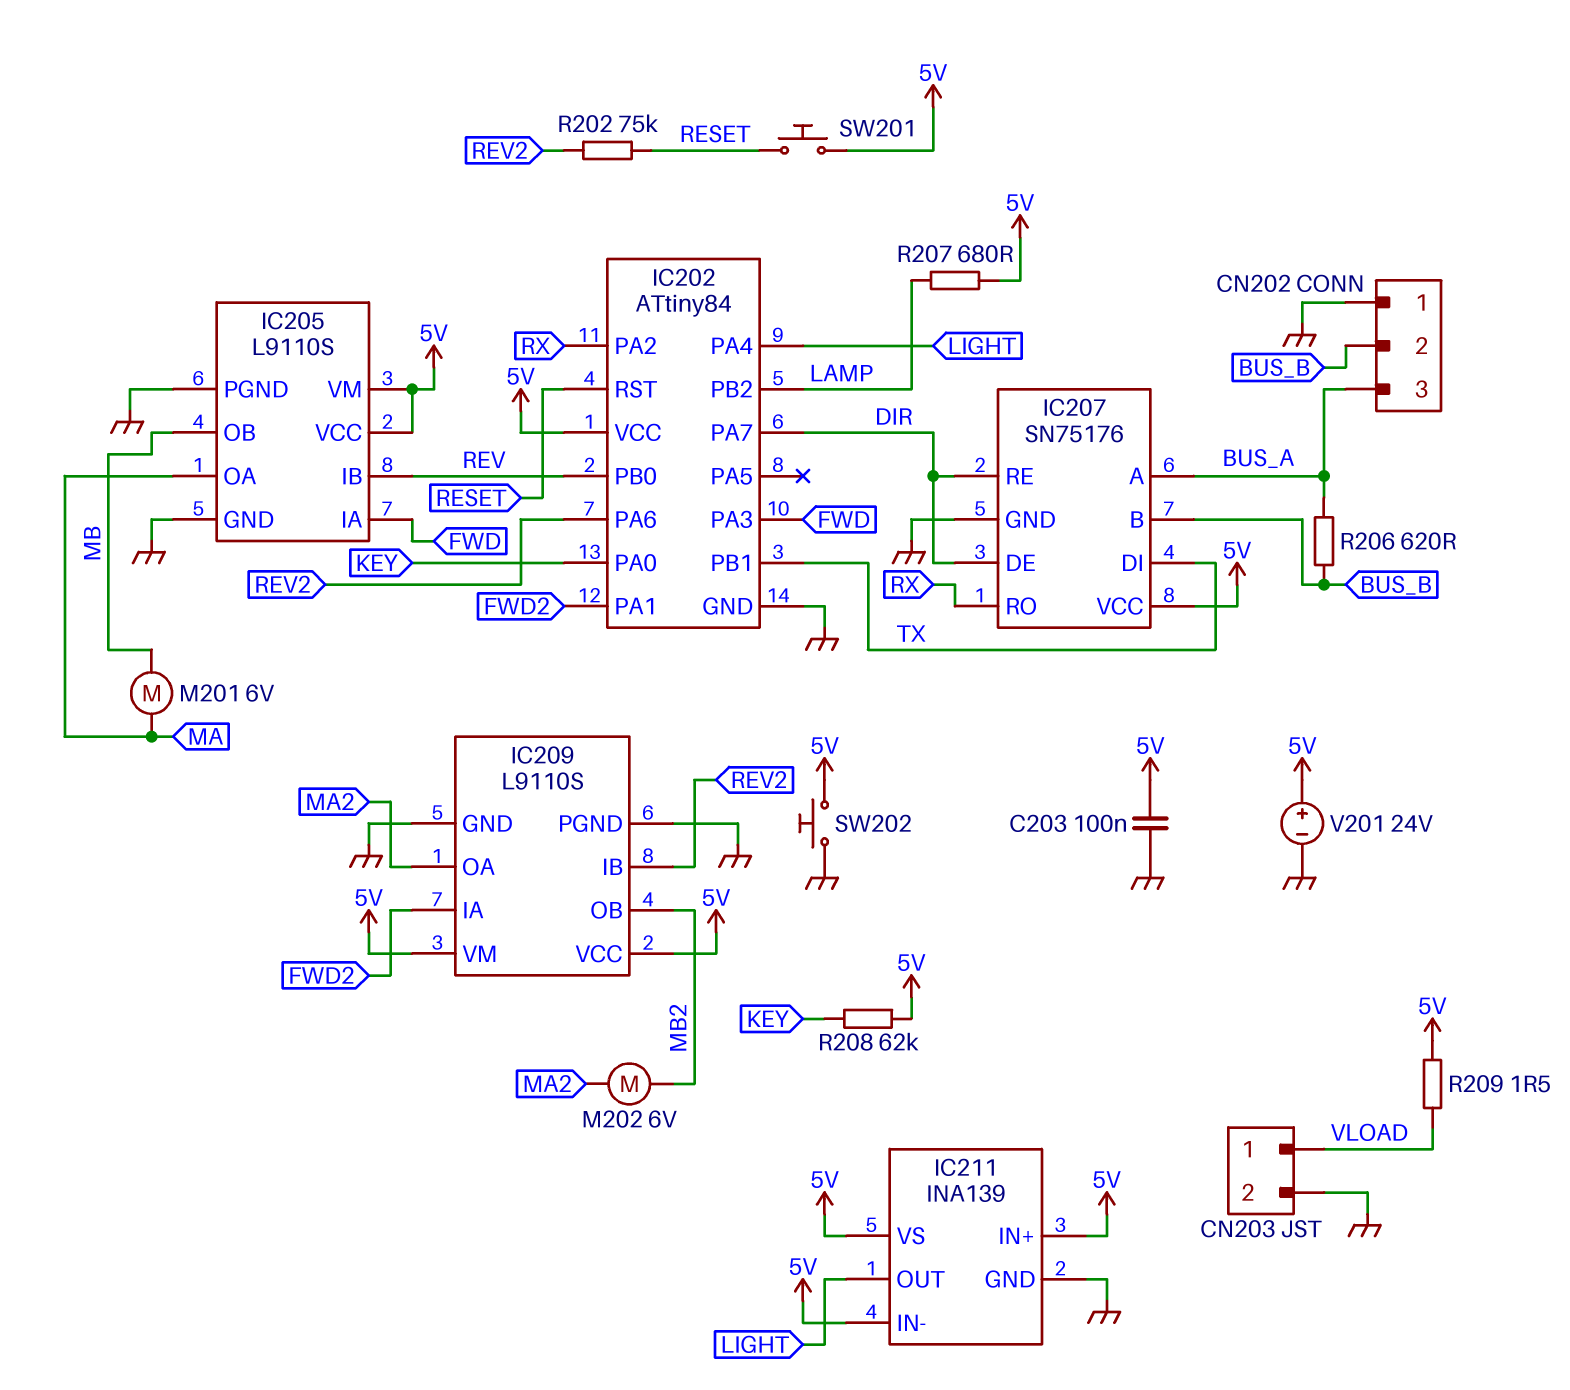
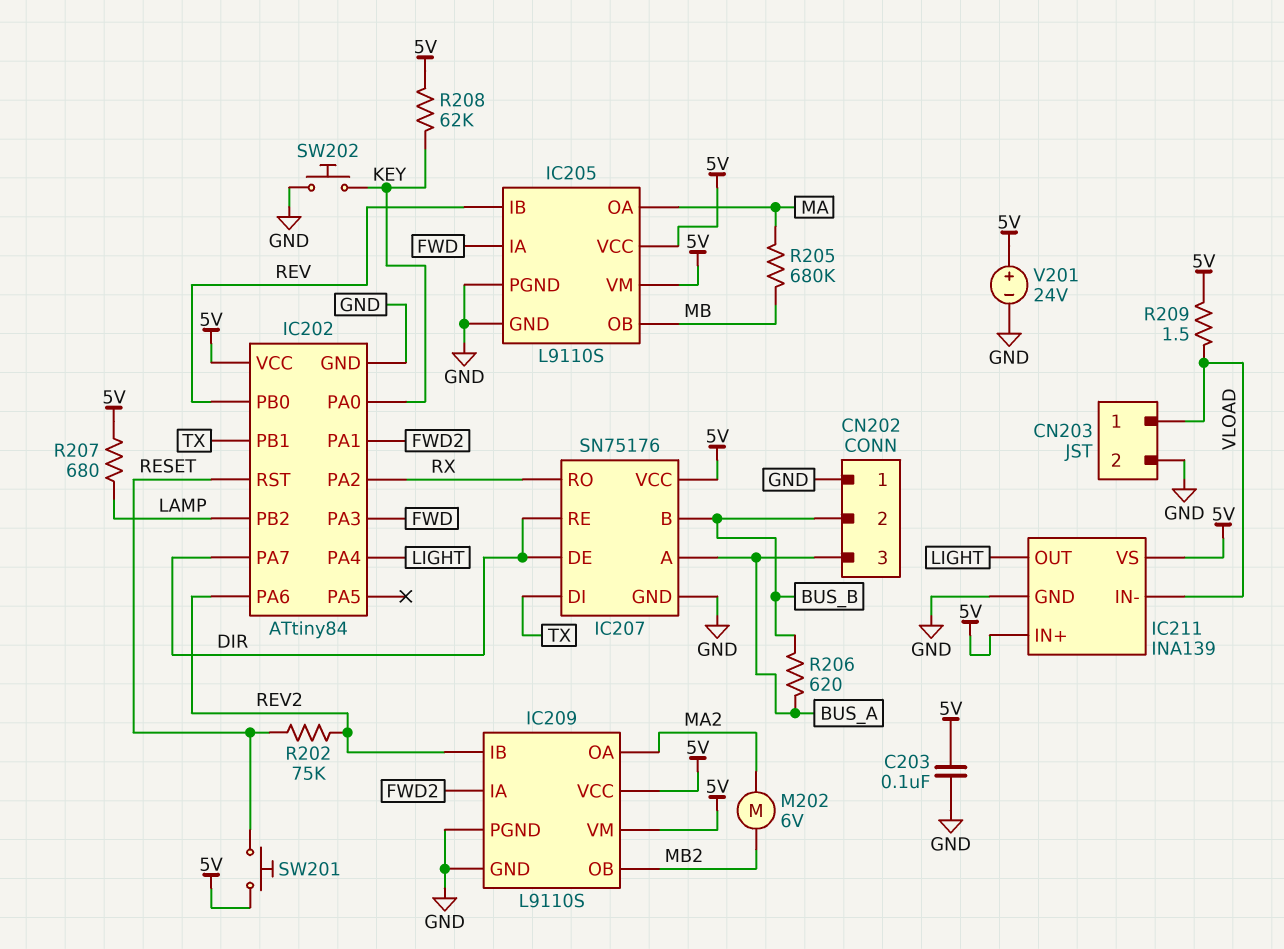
IC211 pin IN-: 5V -> VLOAD
M201: motor 6V (MA, MB) -> none
R205: none -> 680k (MA, MB)
SW202: button (5V, GND) -> button (GND, KEY)

